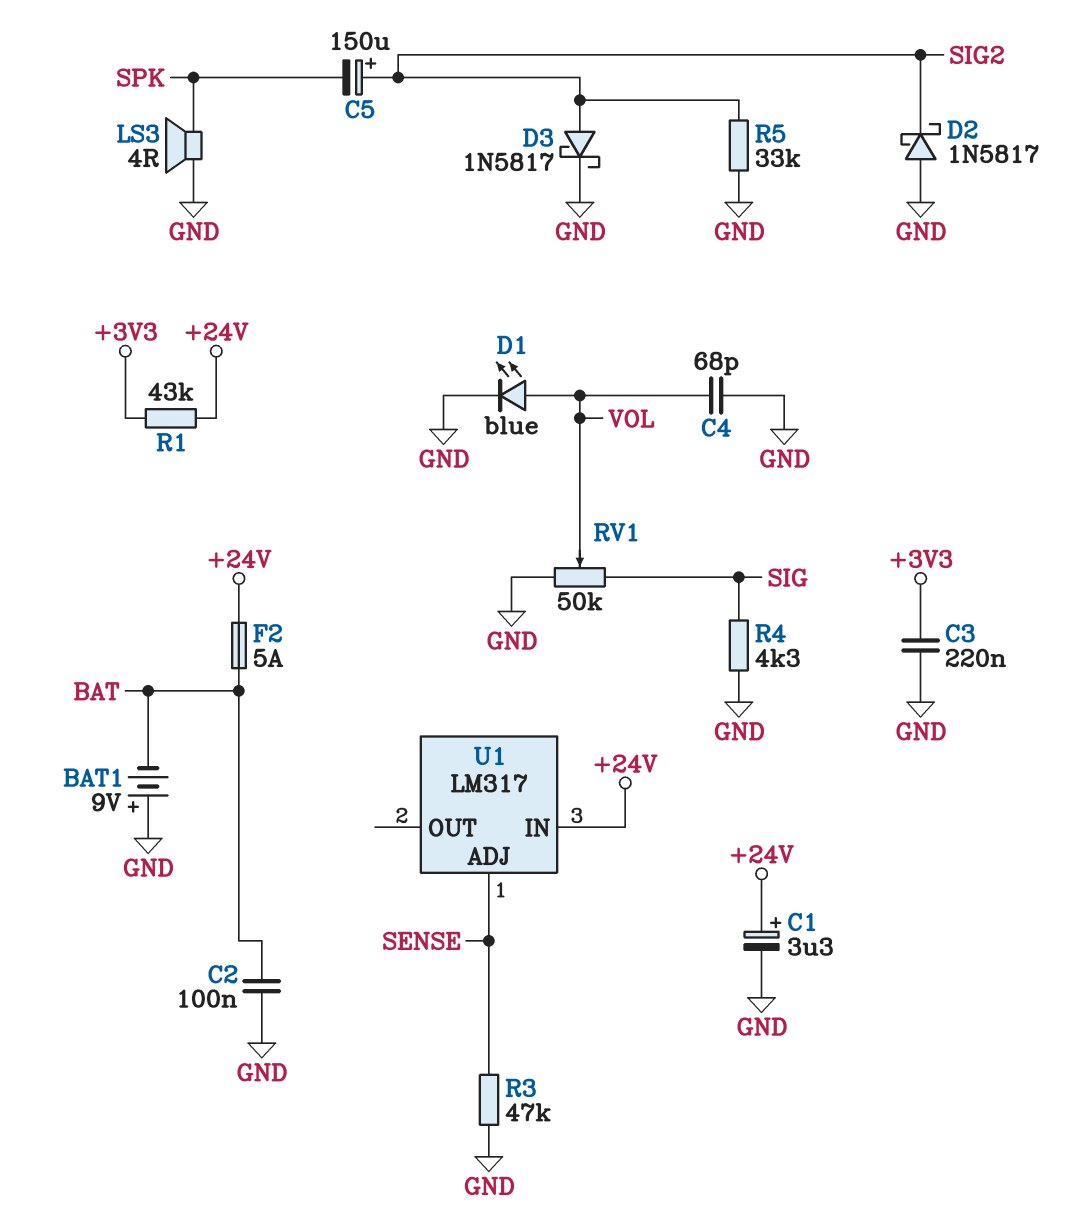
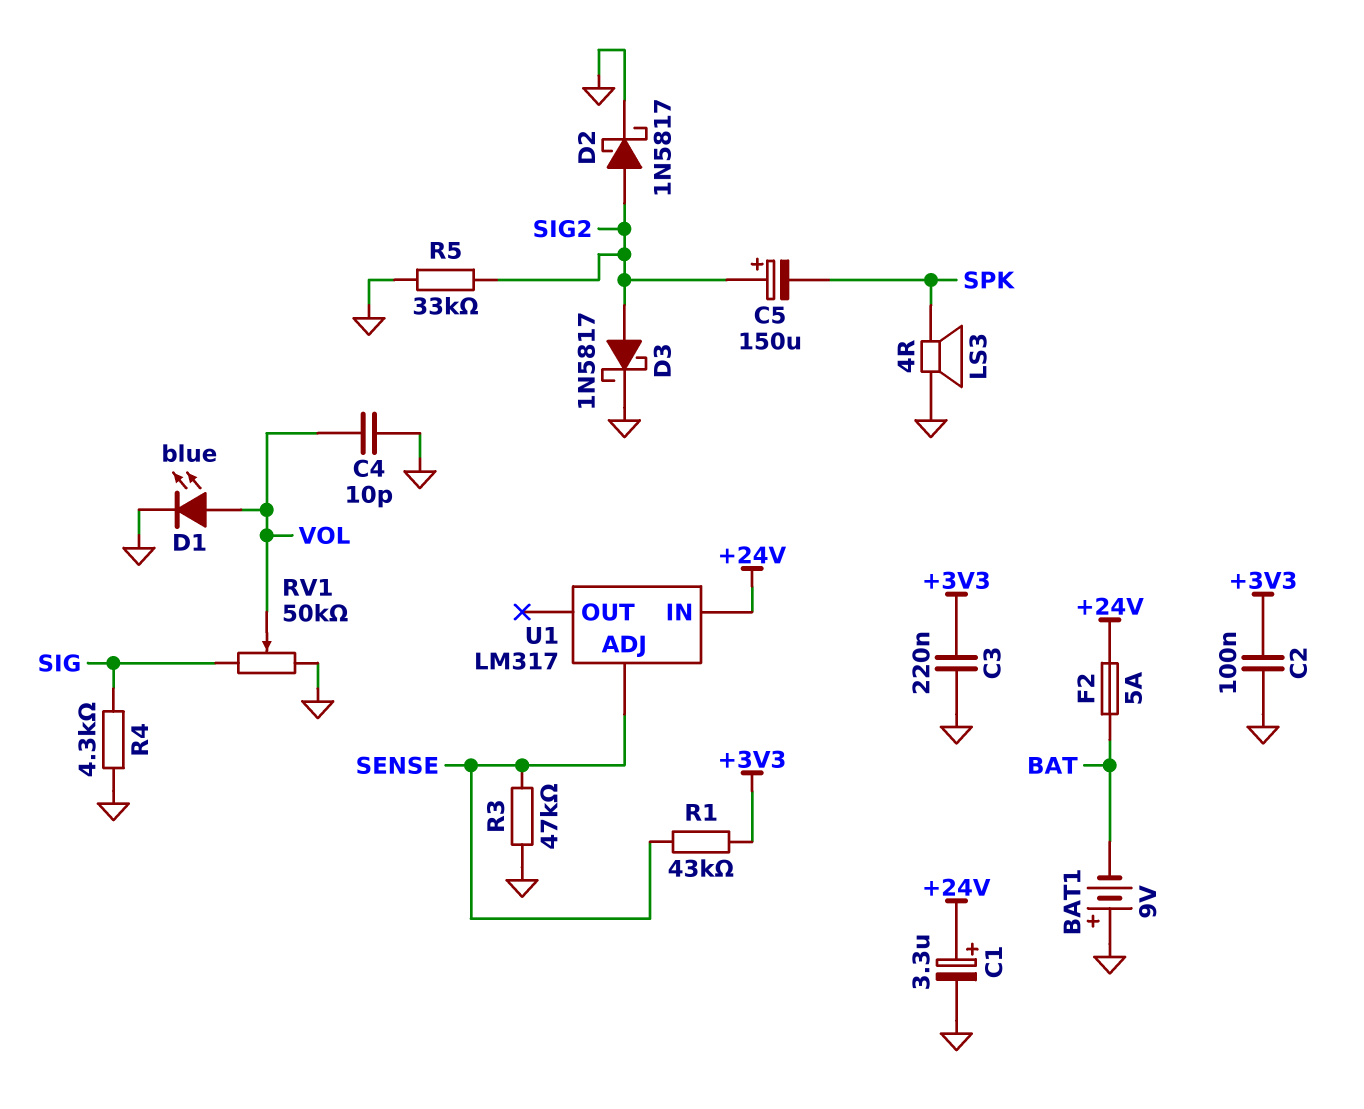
C2: 100nF (BAT, GND) -> 100nF (+3V3, GND)
C4: 68pF (GND, VOL) -> 10pF (GND, VOL)
D2: schottky 1N5817 (A GND, K SIG2) -> schottky 1N5817 (A SIG2, K GND)
R1: 43k (+3V3, +24V) -> 43k (+3V3, SENSE)

